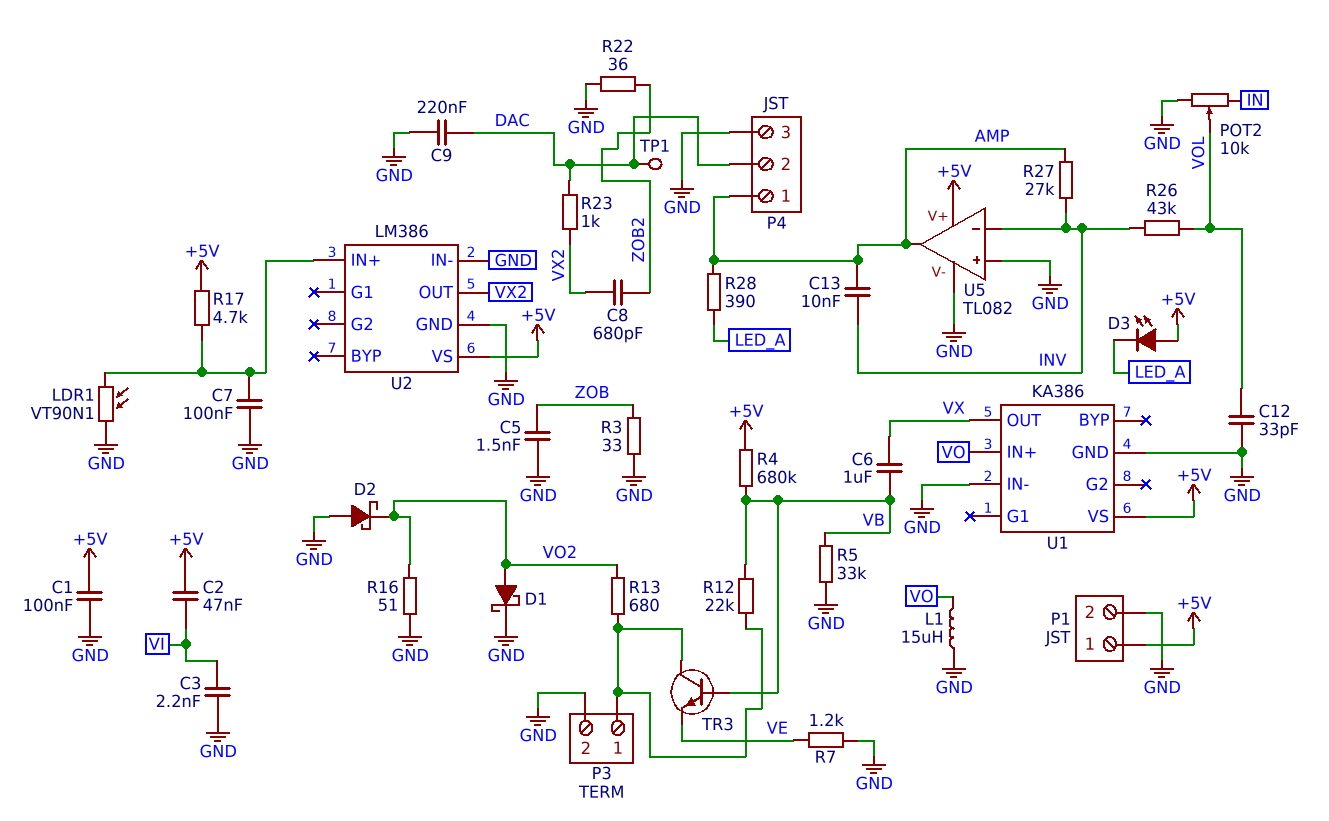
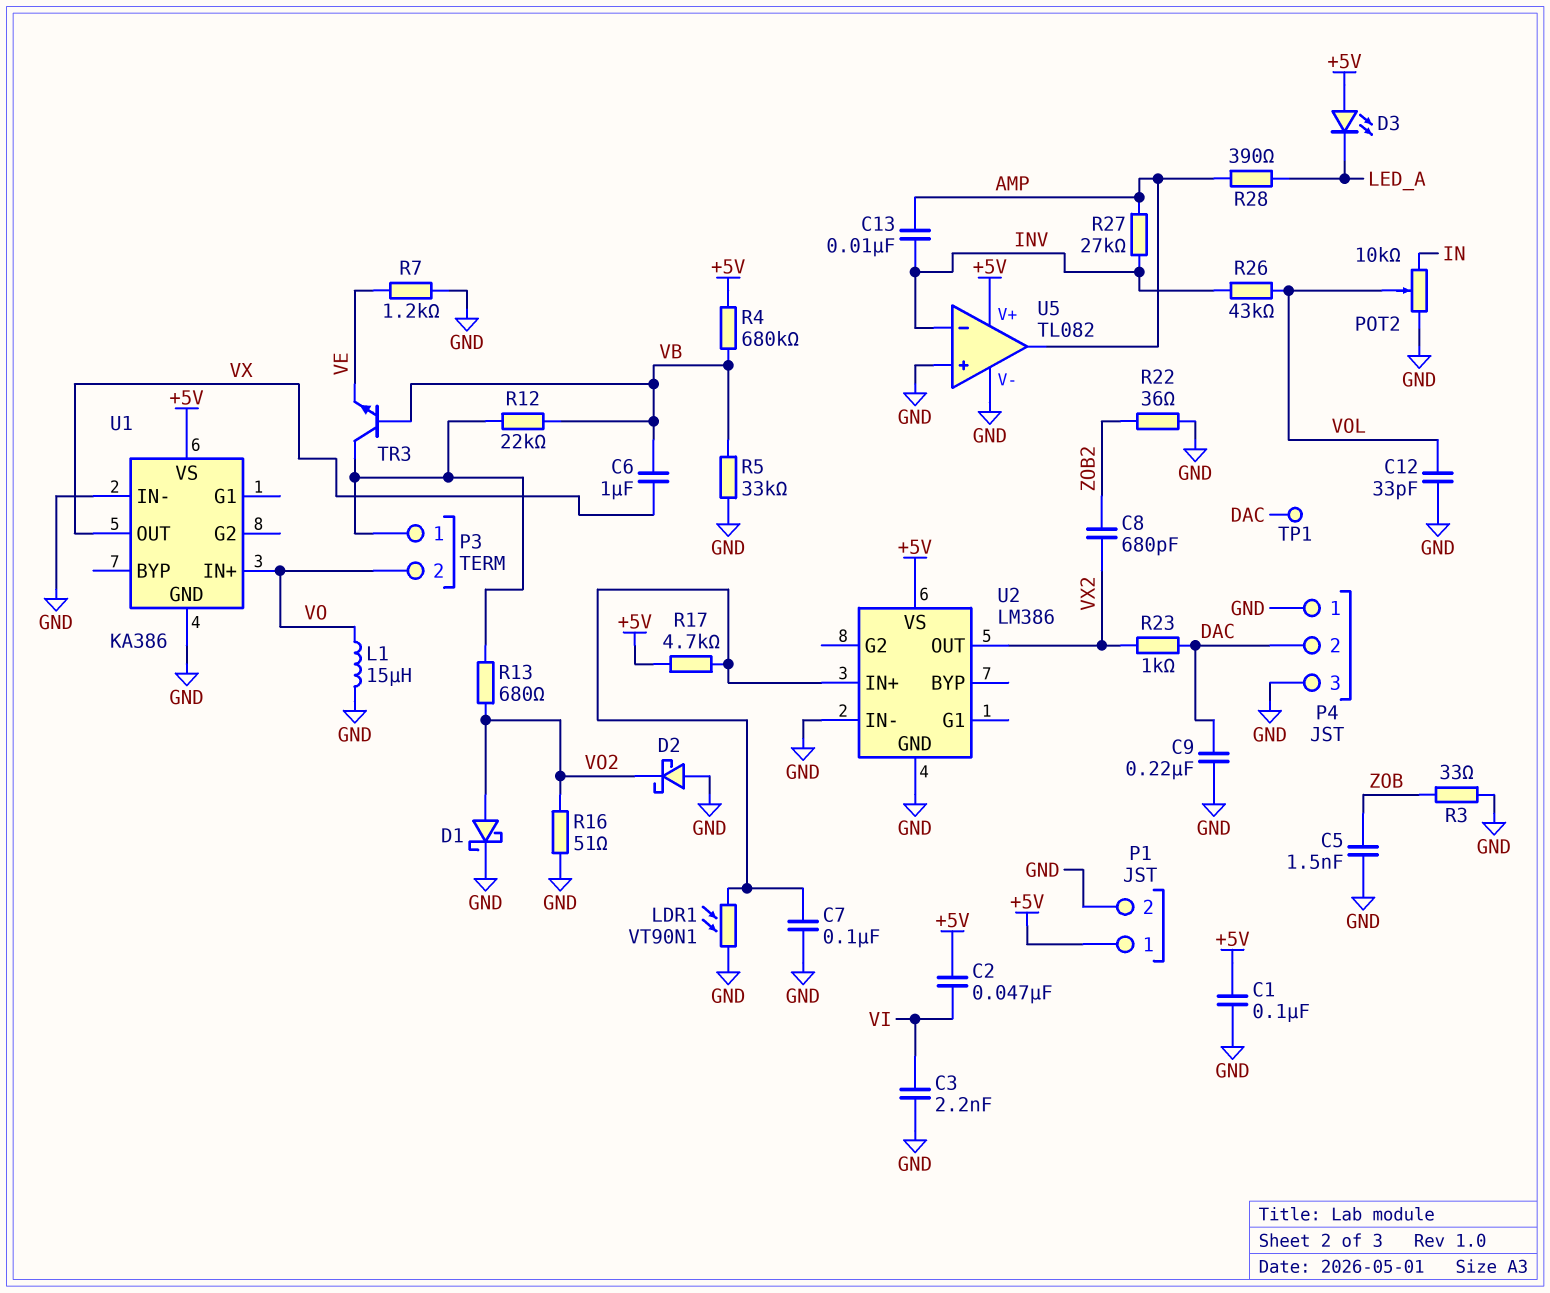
P3 pin 2: GND -> VO
P4 pin 1: AMP -> GND

